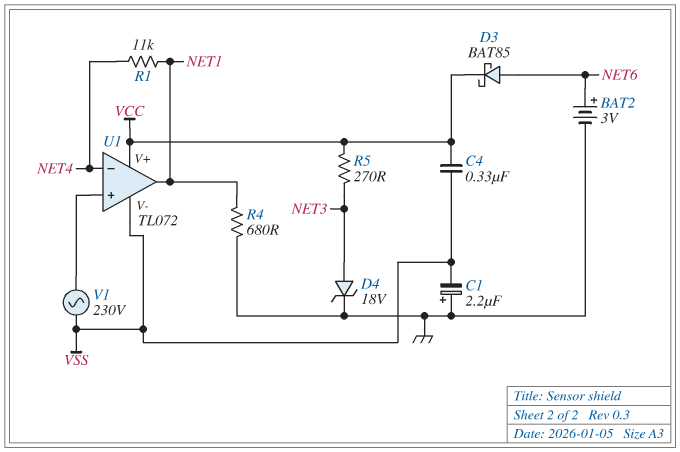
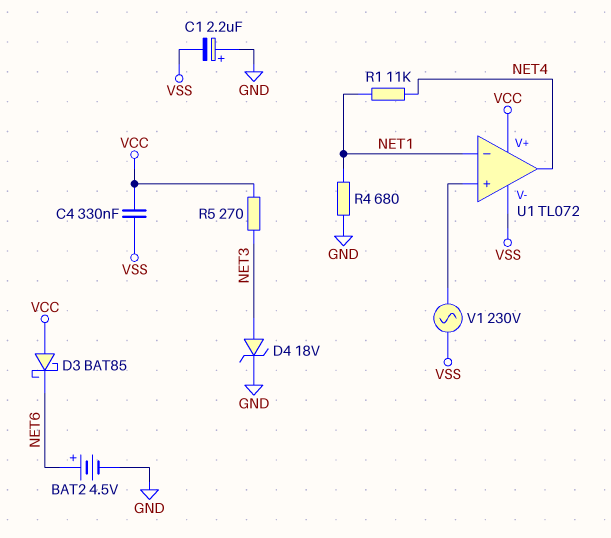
BAT2: 3V (plus NET6, minus GND) -> 4.5V (plus NET6, minus GND)
D3: schottky BAT85 (A NET6, K VCC) -> schottky BAT85 (A VCC, K NET6)
U1 pin in-: NET4 -> NET1
U1 pin out: NET1 -> NET4

